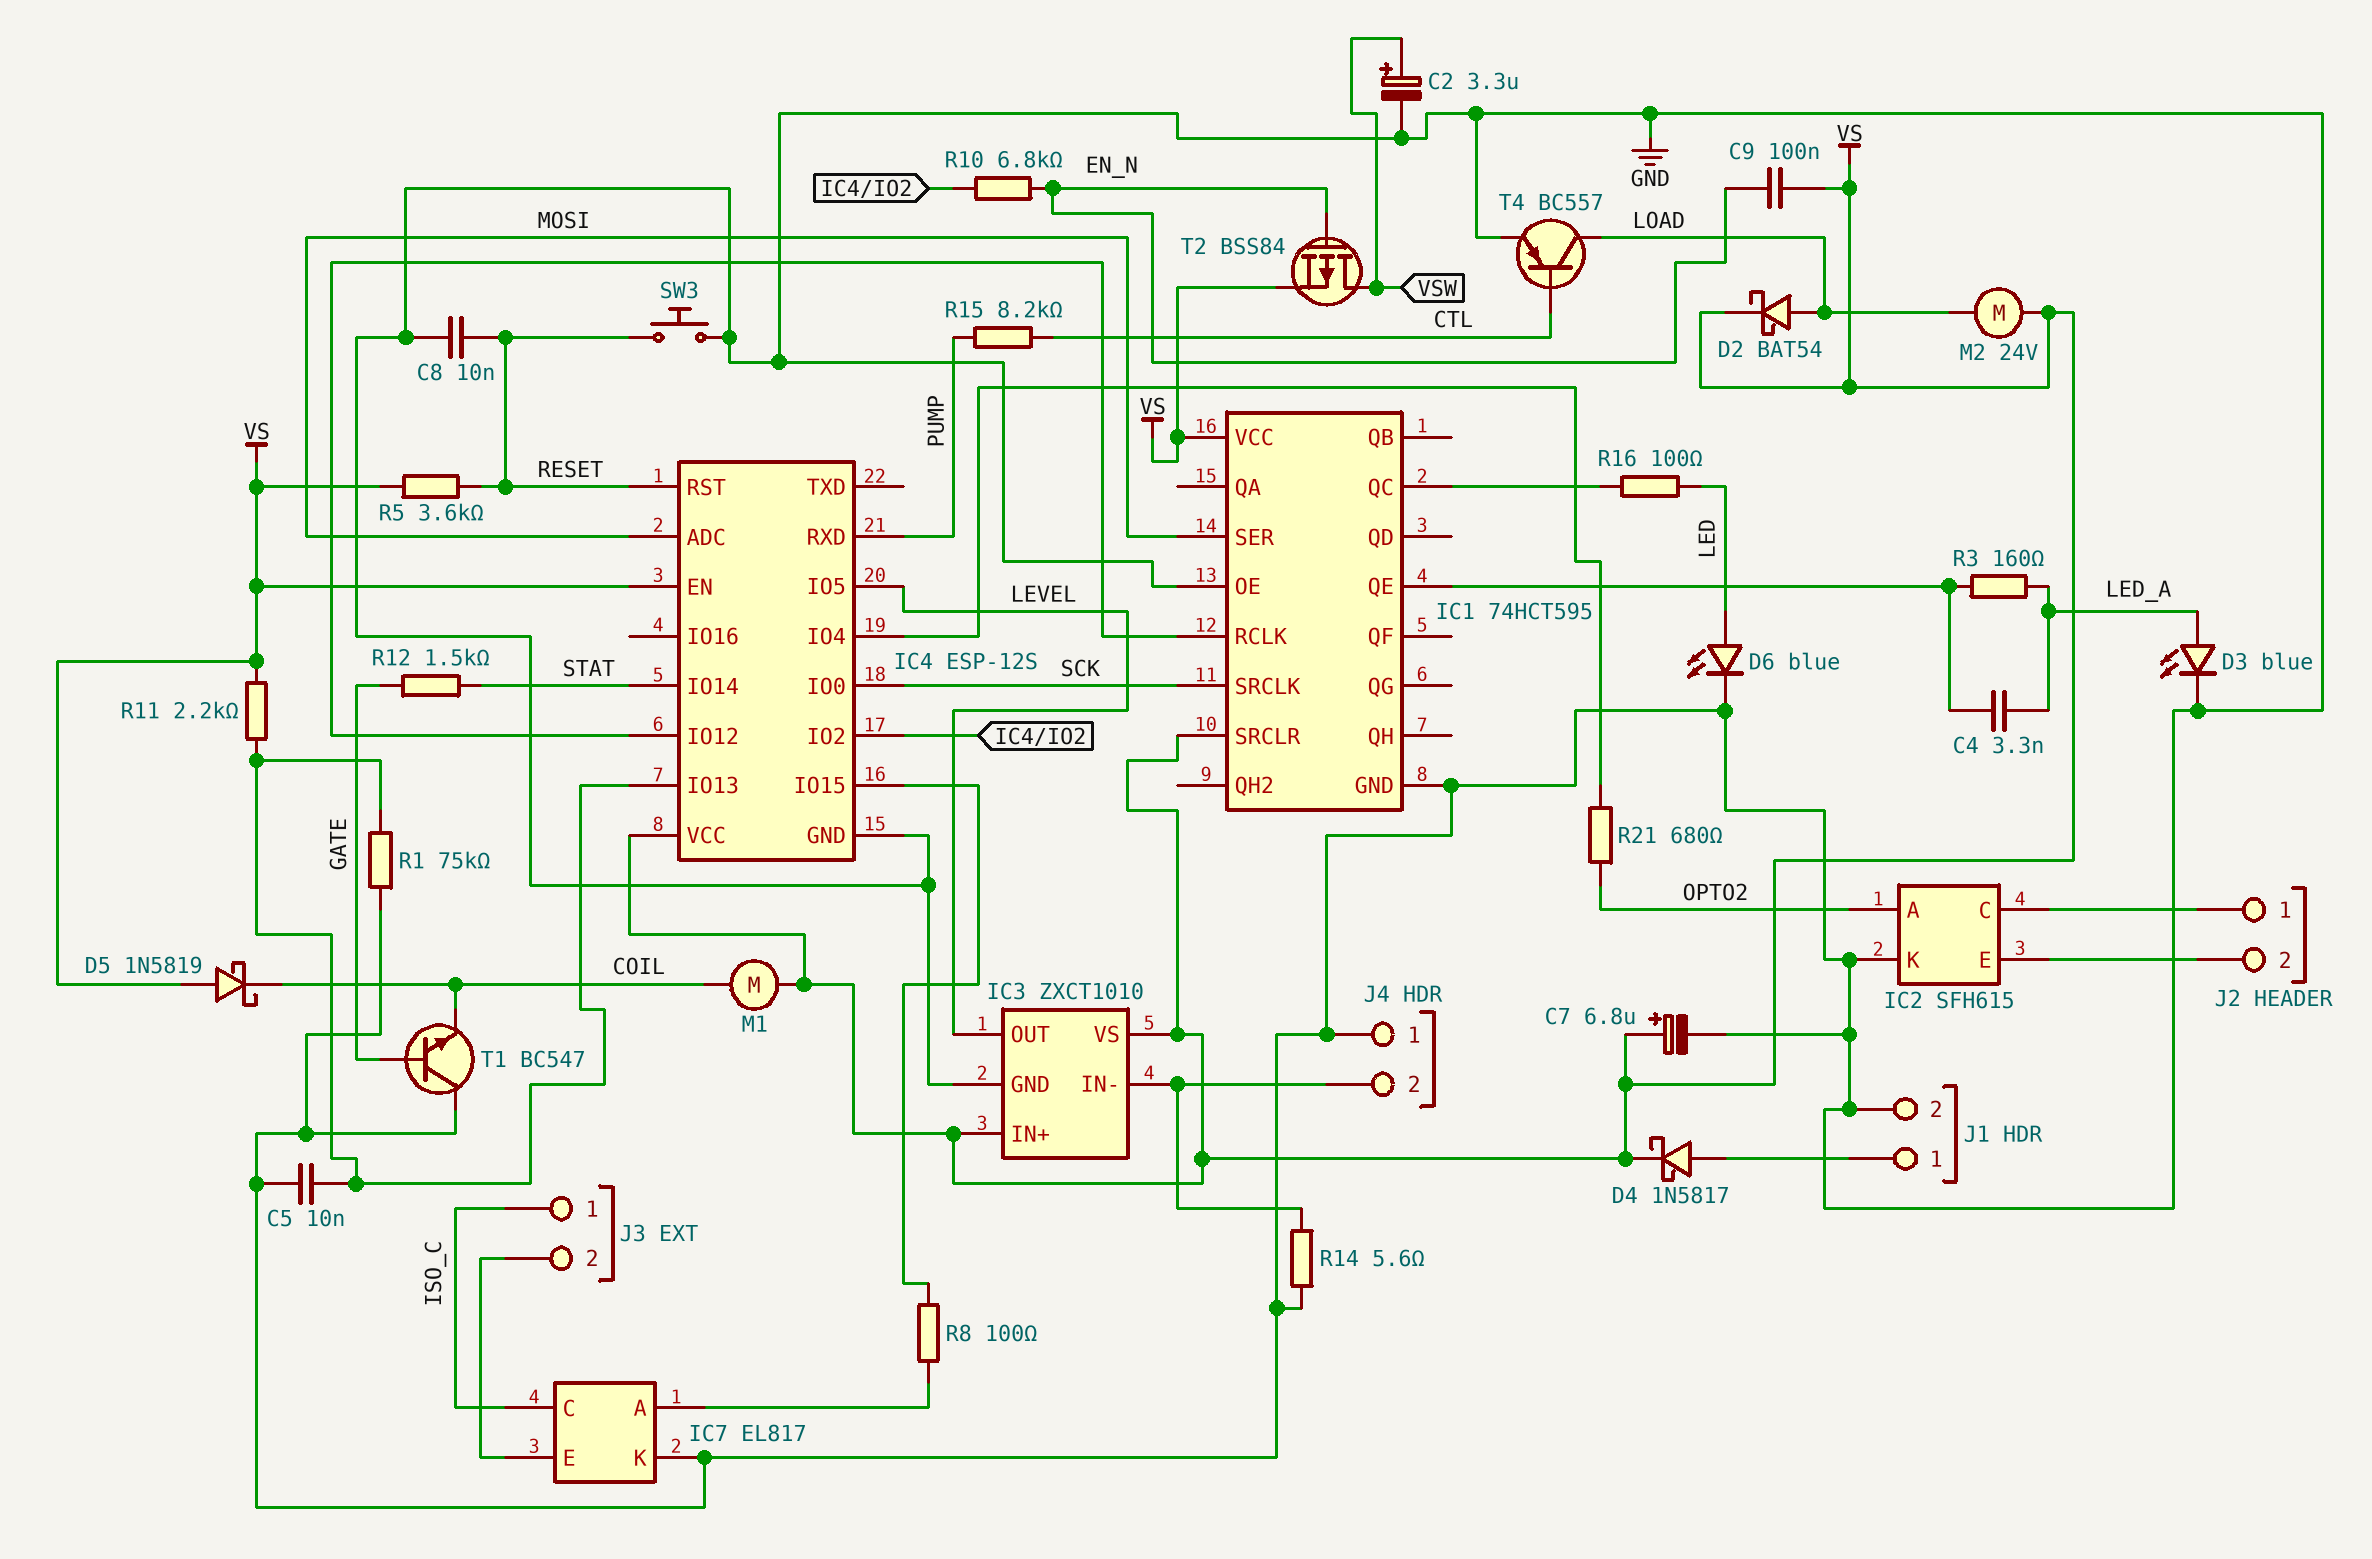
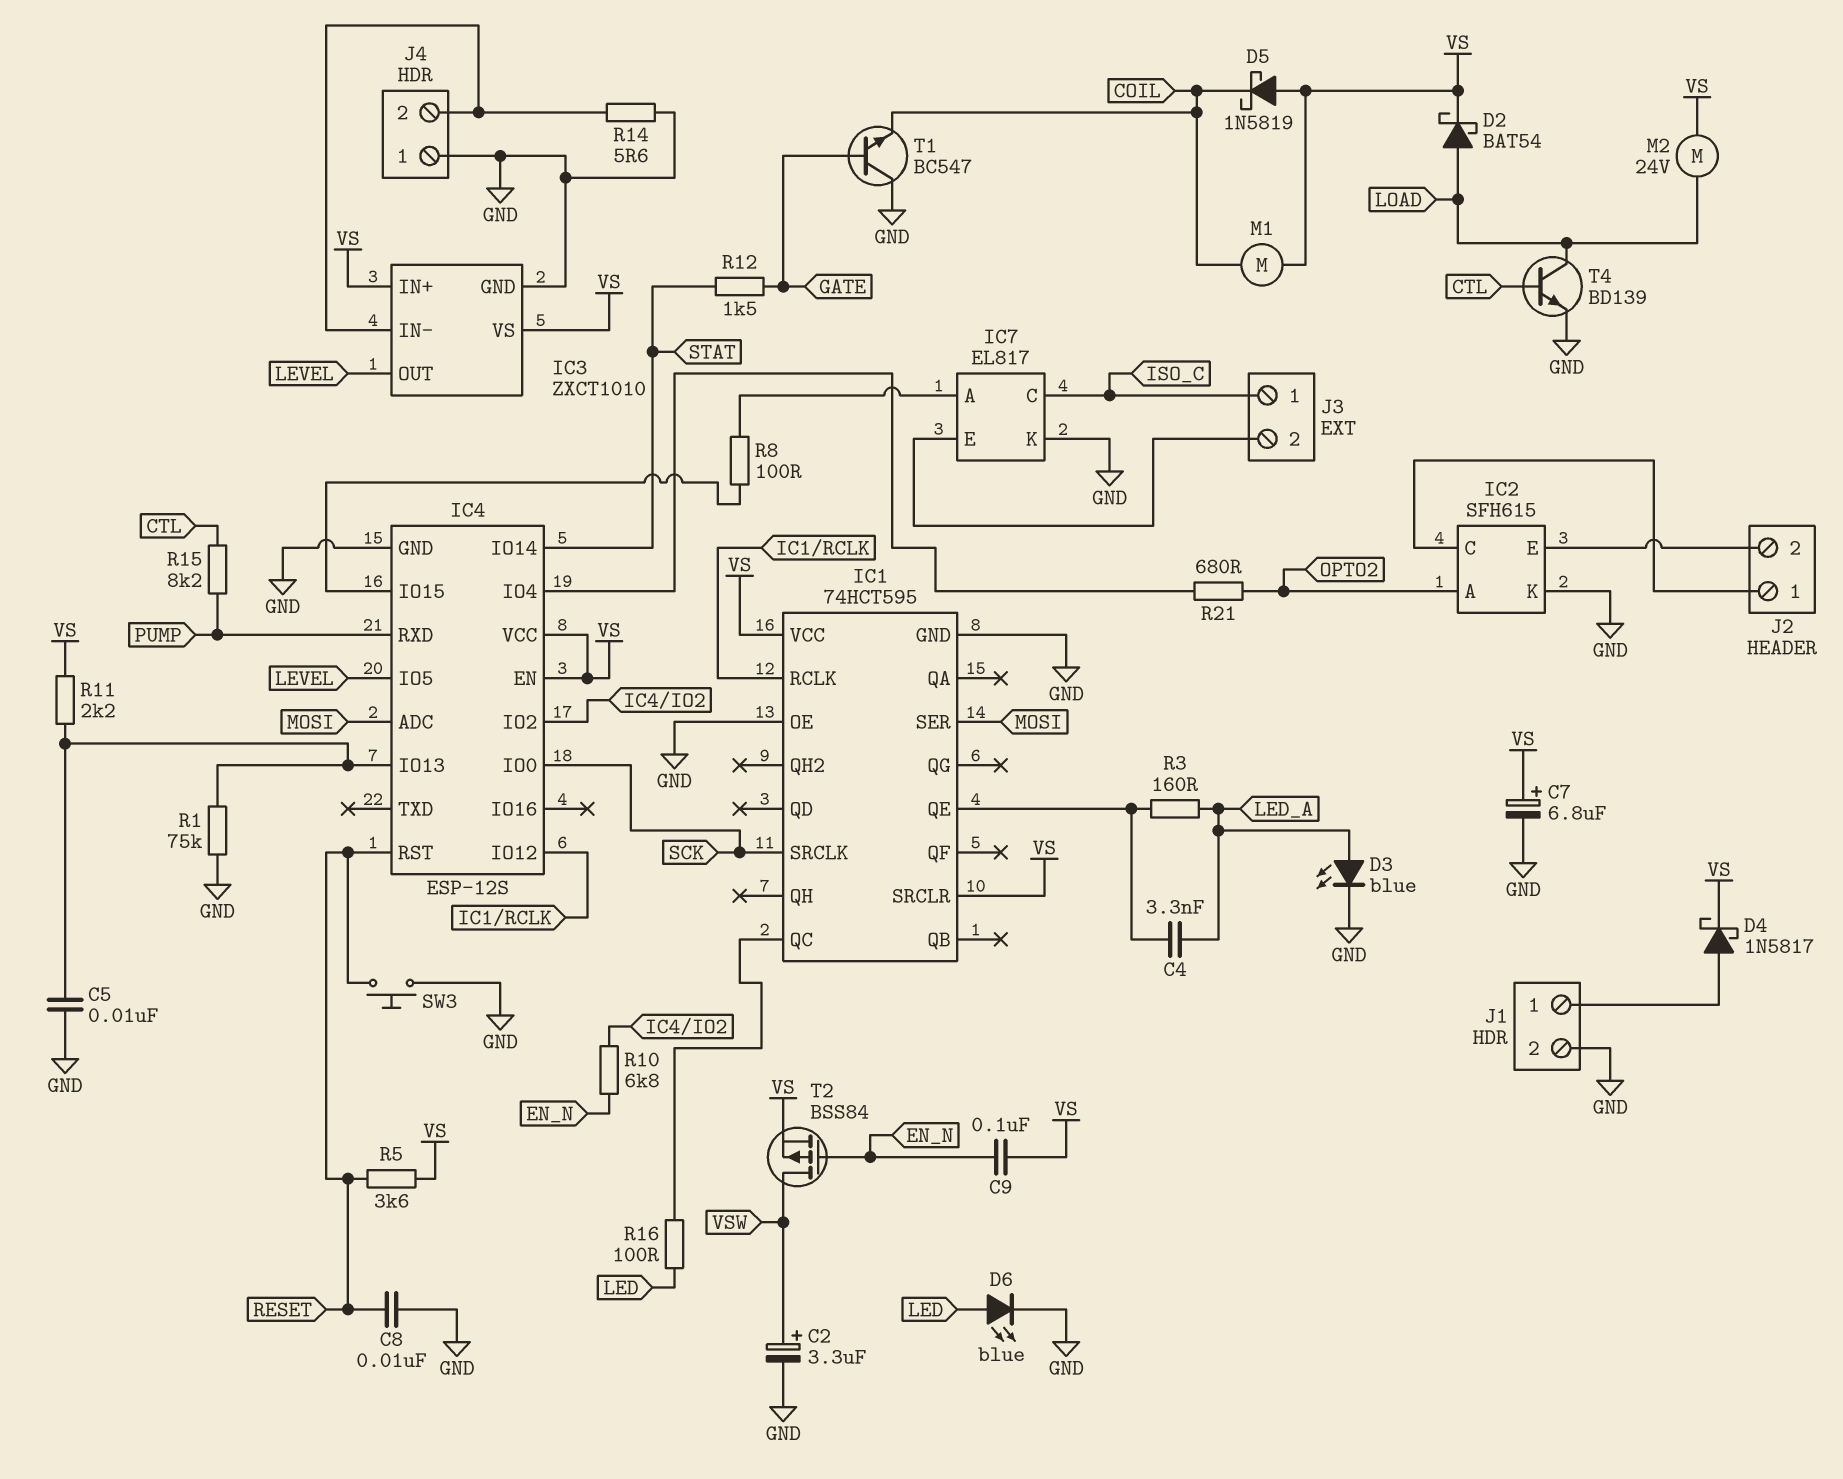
T4: PNP BC557 (B CTL, C LOAD, E GND) -> NPN BD139 (B CTL, C LOAD, E GND)

